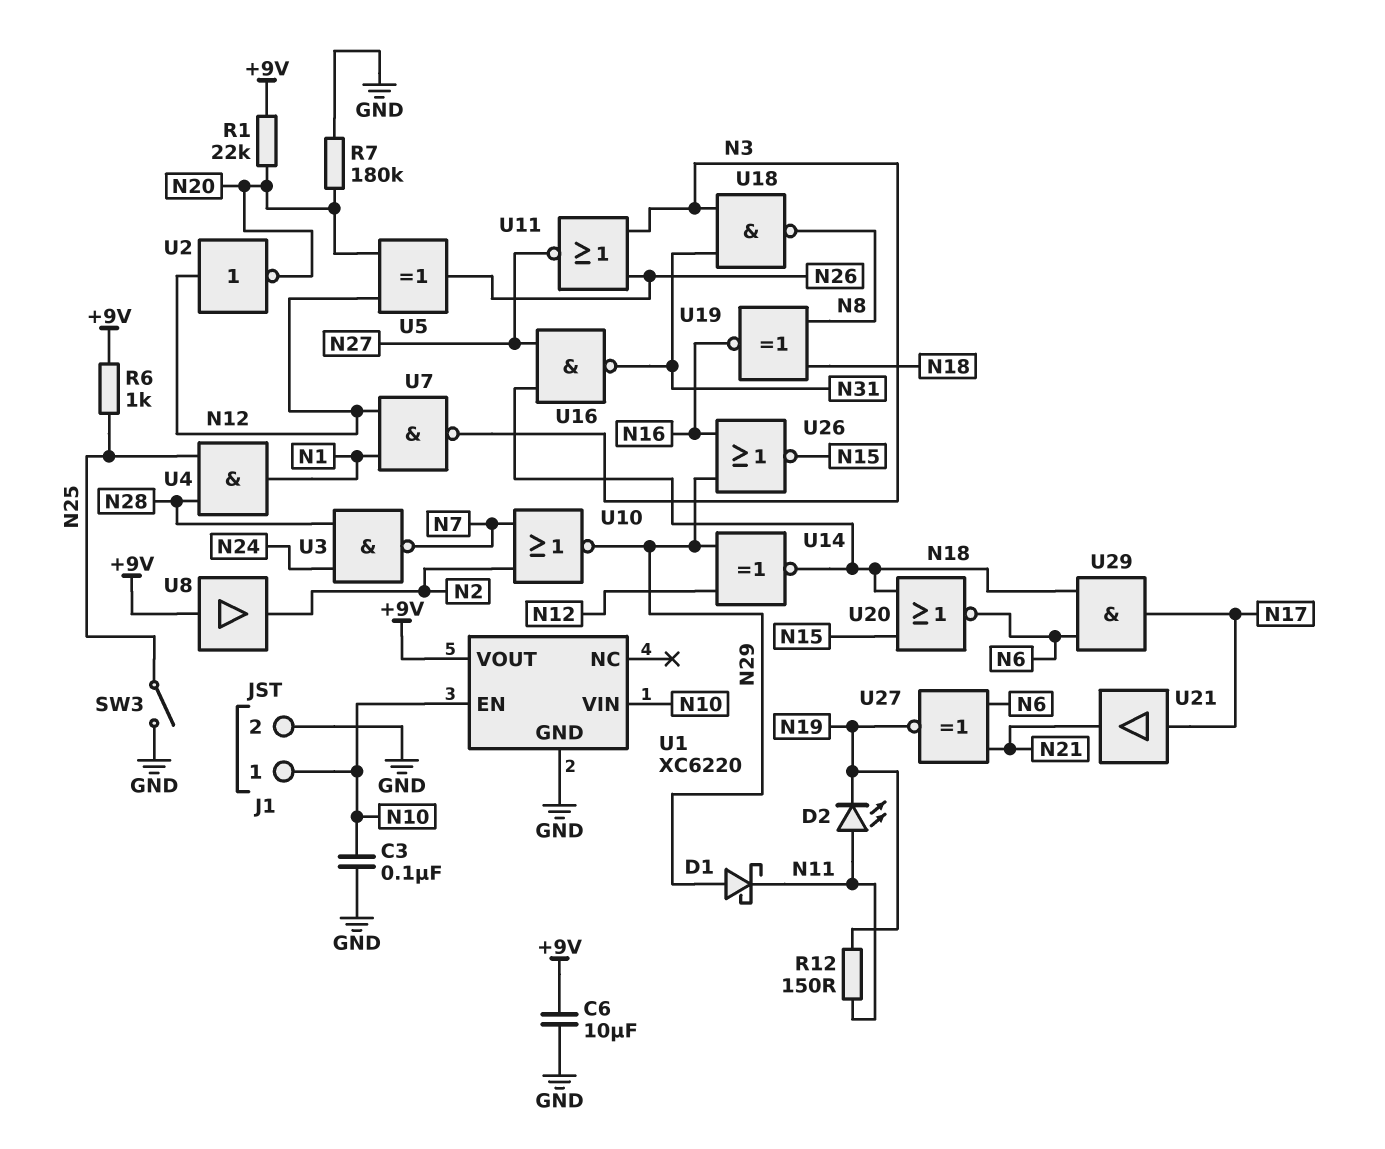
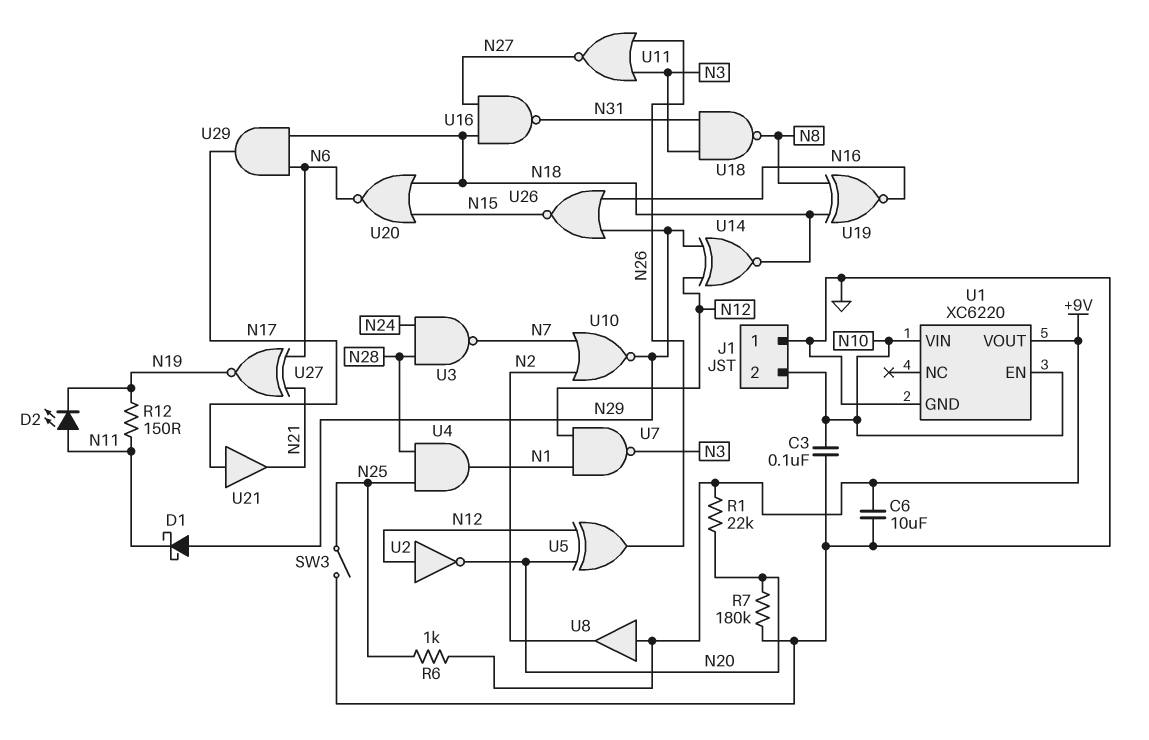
J1 pin 1: N10 -> GND
J1 pin 2: GND -> N10

